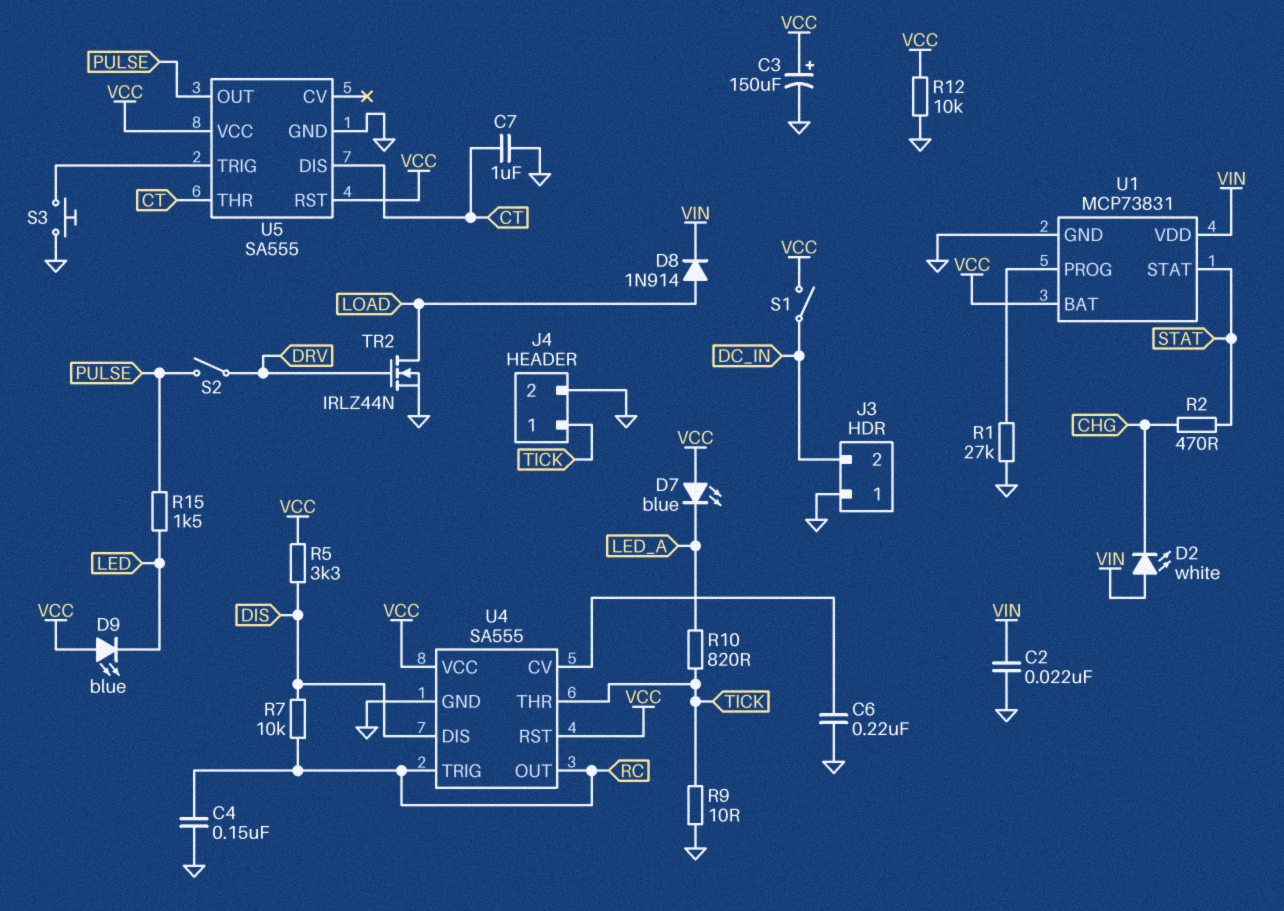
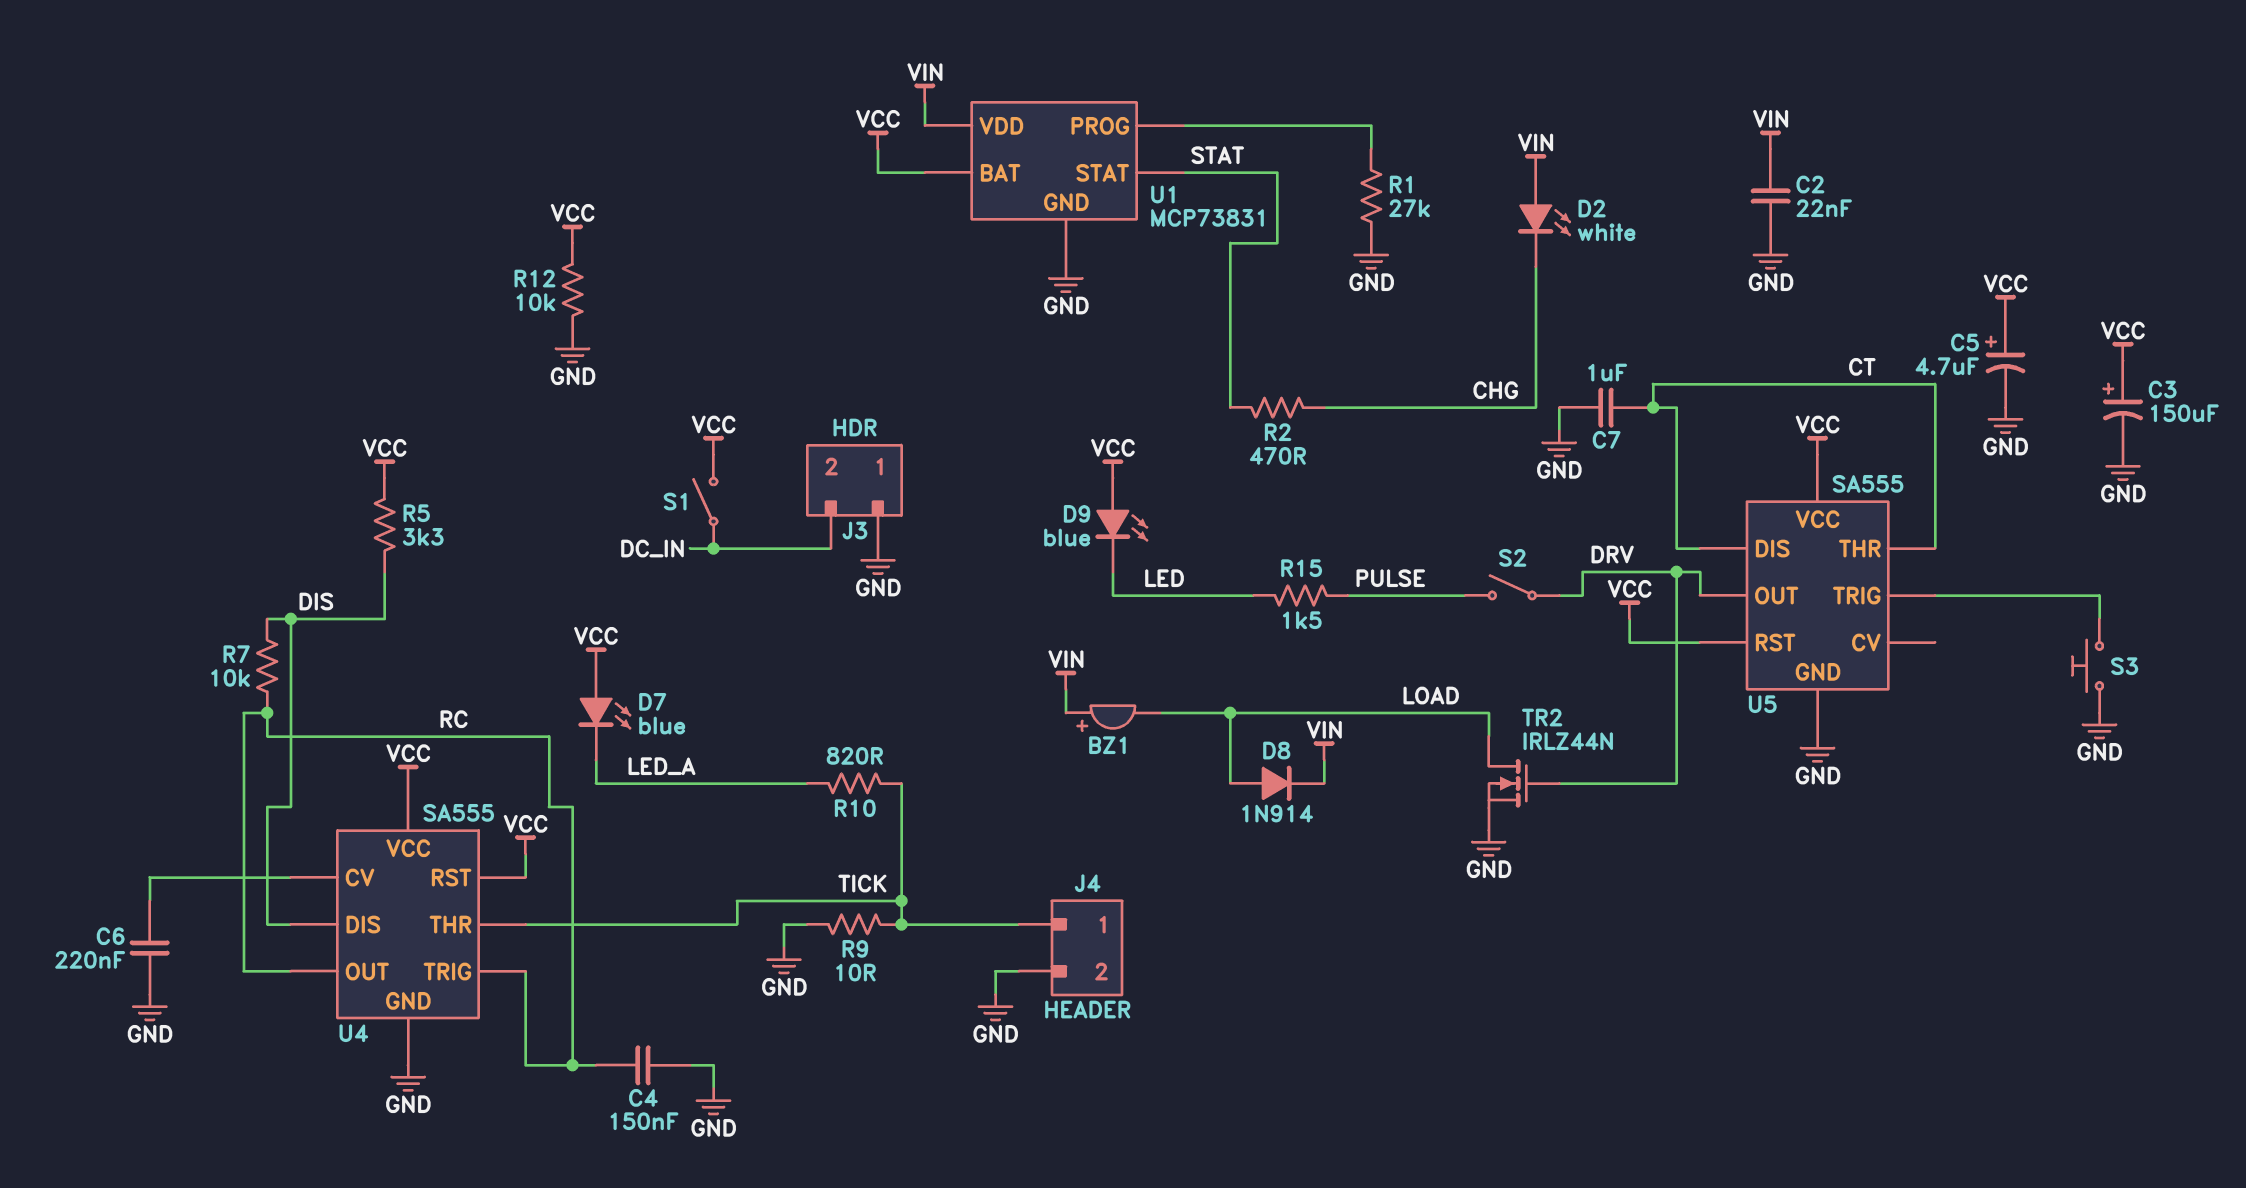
BZ1: none -> buzzer (plus VIN, minus LOAD)
C5: none -> 4.7uF (plus VCC, minus GND)
U5 pin OUT: PULSE -> DRV

